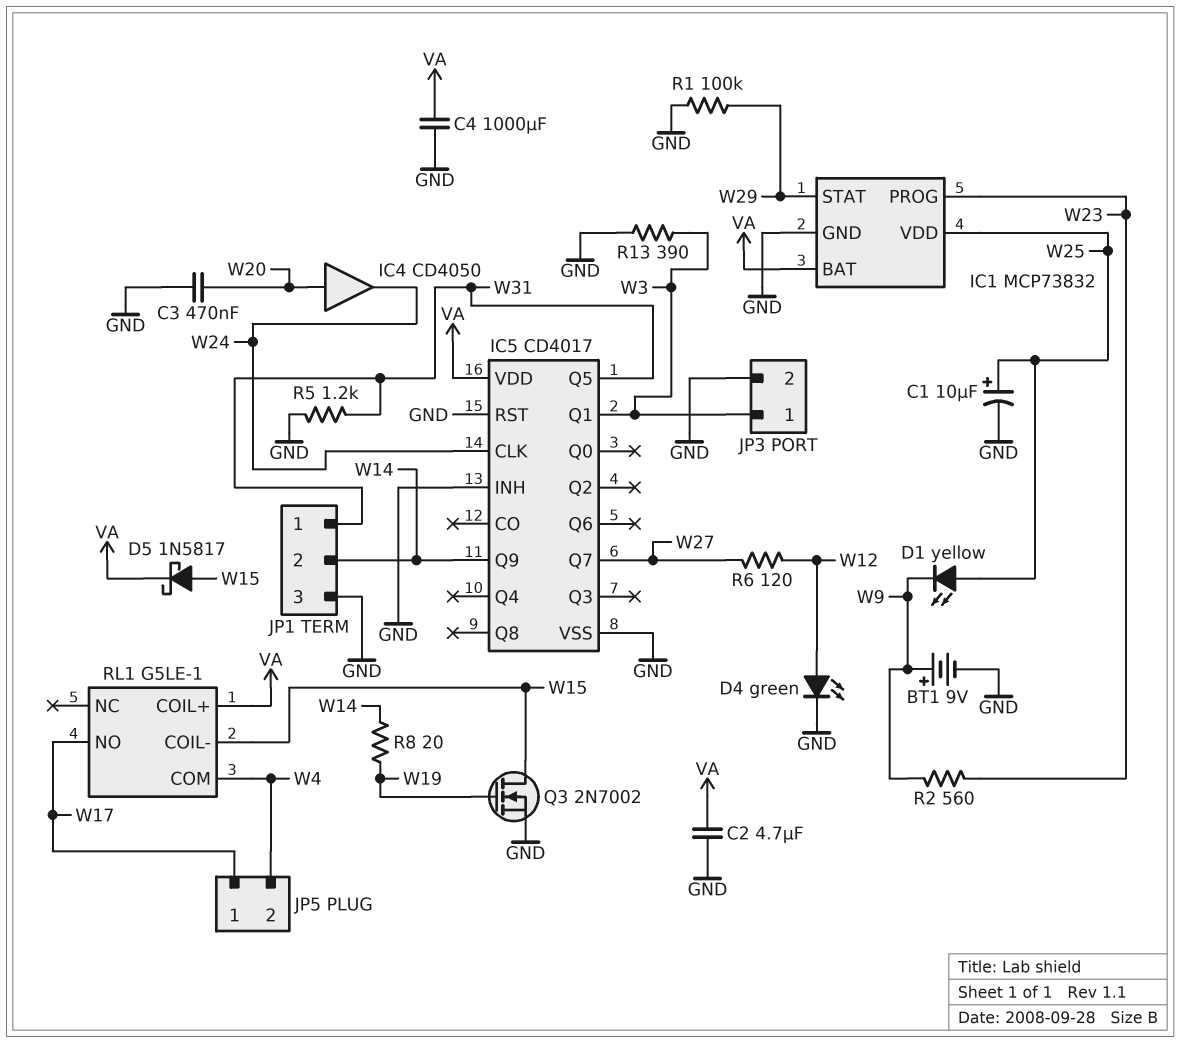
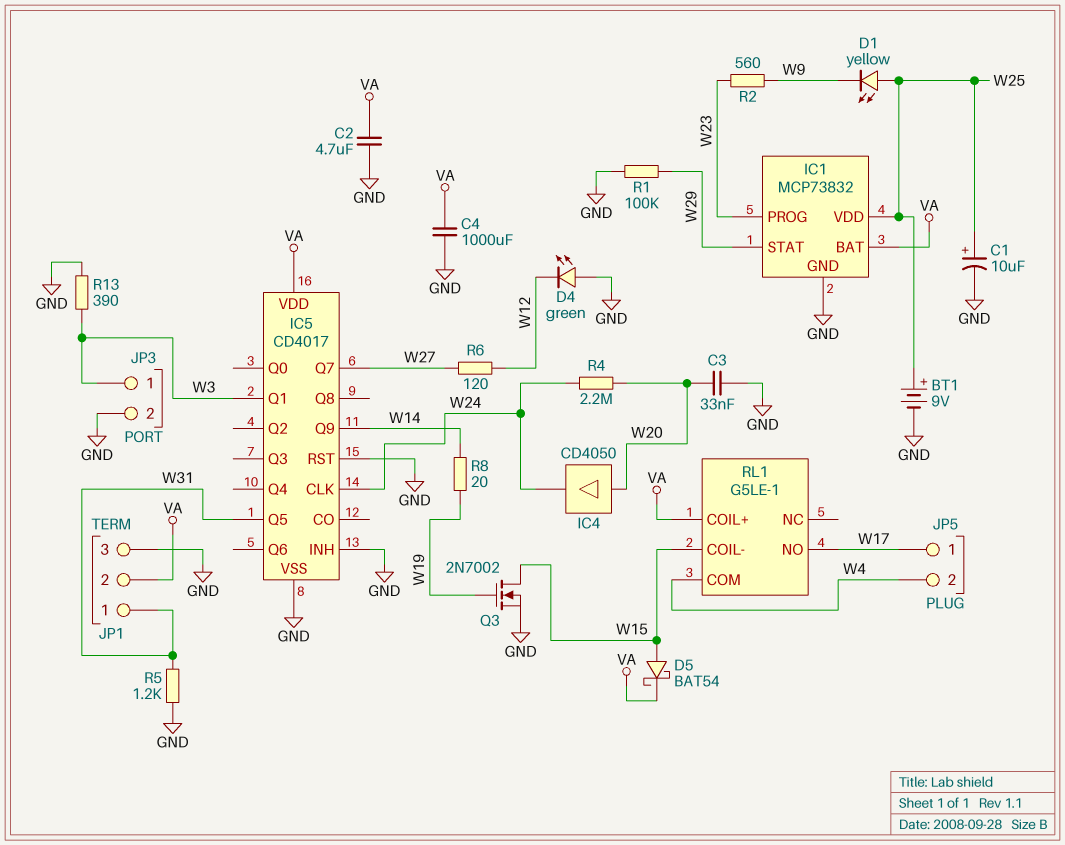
BT1: 9V (plus W9, minus GND) -> 9V (plus W25, minus GND)
C3: 470nF (GND, W20) -> 33nF (GND, W20)
D4: LED green (A W12, K GND) -> LED green (A GND, K W12)
D5: schottky 1N5817 (A W15, K VA) -> schottky BAT54 (A W15, K VA)
JP1 pin 2: W14 -> VA
R4: none -> 2.2M (W20, W24)

